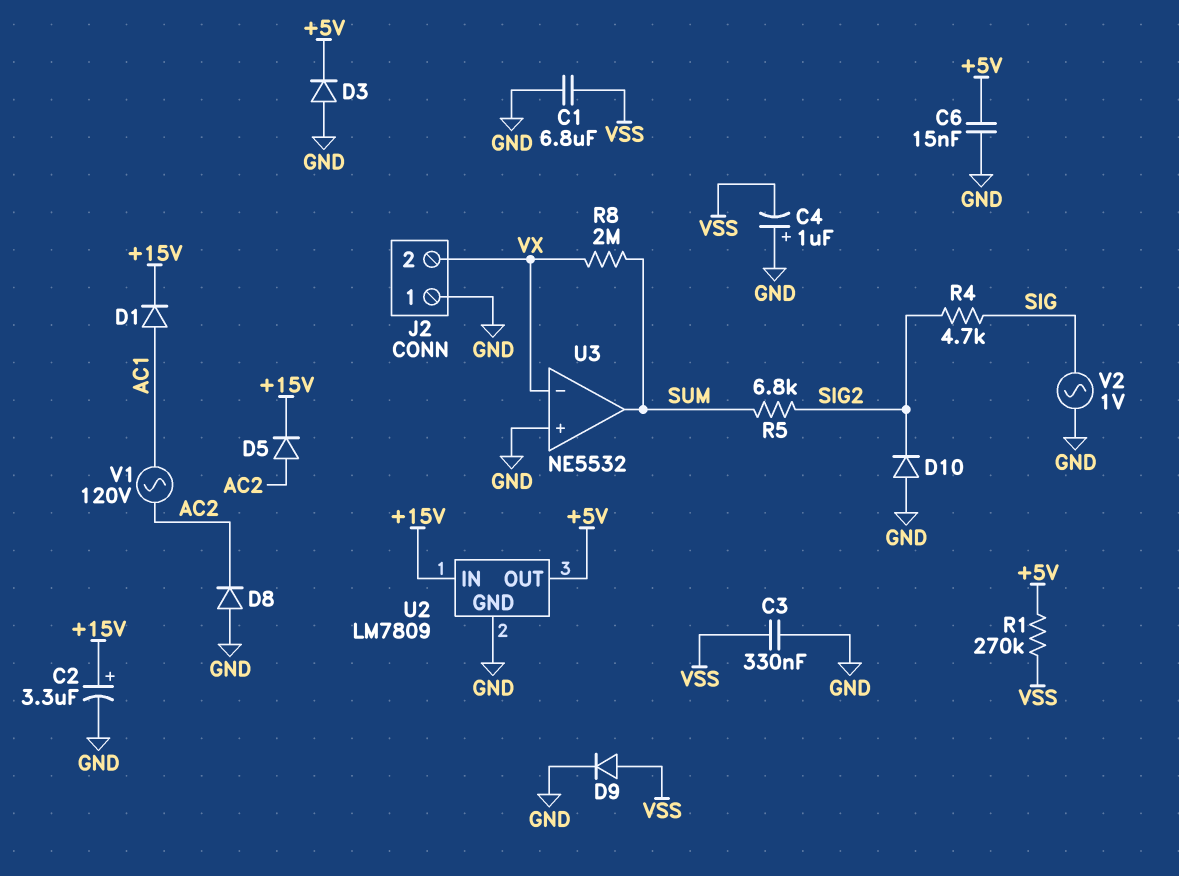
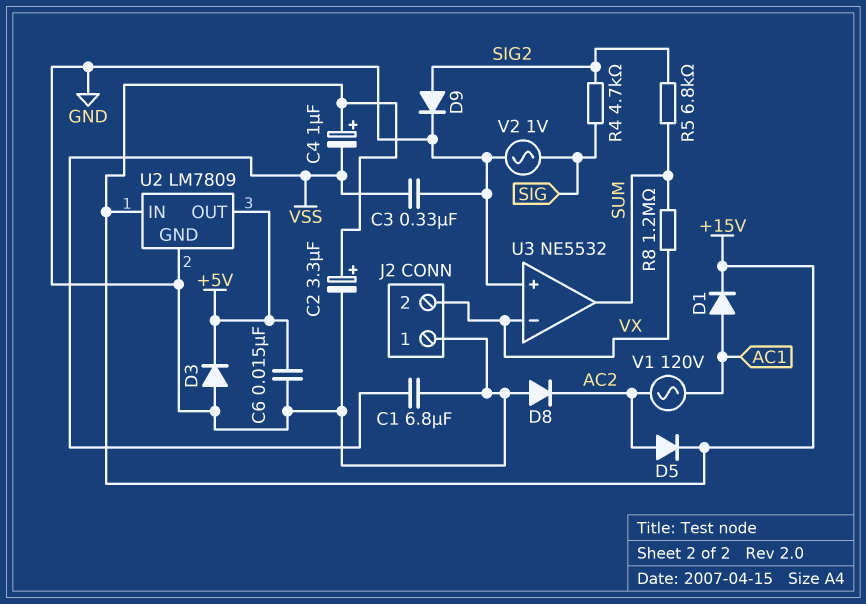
C4: 1uF (plus GND, minus VSS) -> 1uF (plus +15V, minus VSS)
D9: diode (A VSS, K GND) -> diode (A SIG2, K GND)
D10: diode (A GND, K SIG2) -> none
R1: 270k (+5V, VSS) -> none
R8: 2M (SUM, VX) -> 1.2M (SUM, VX)

